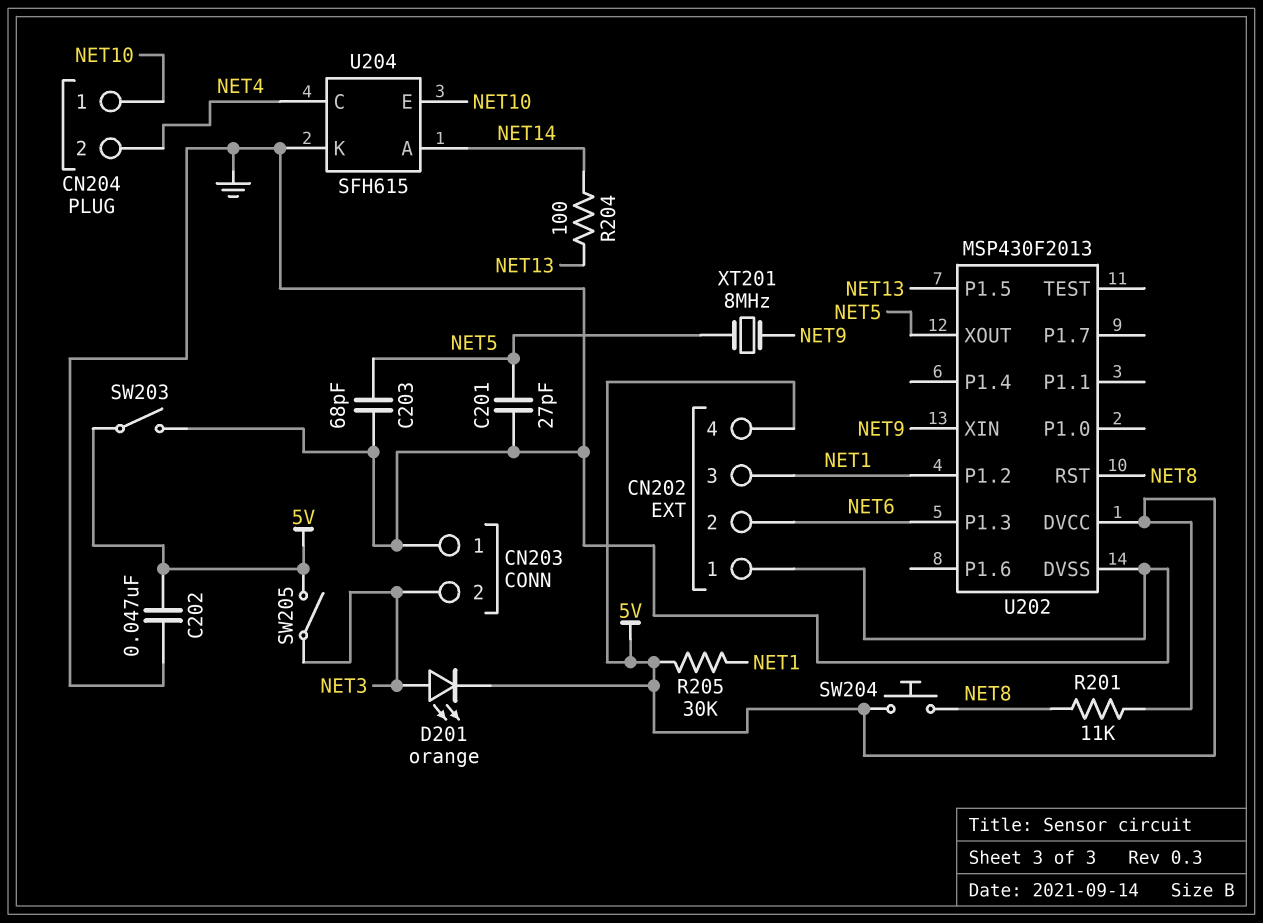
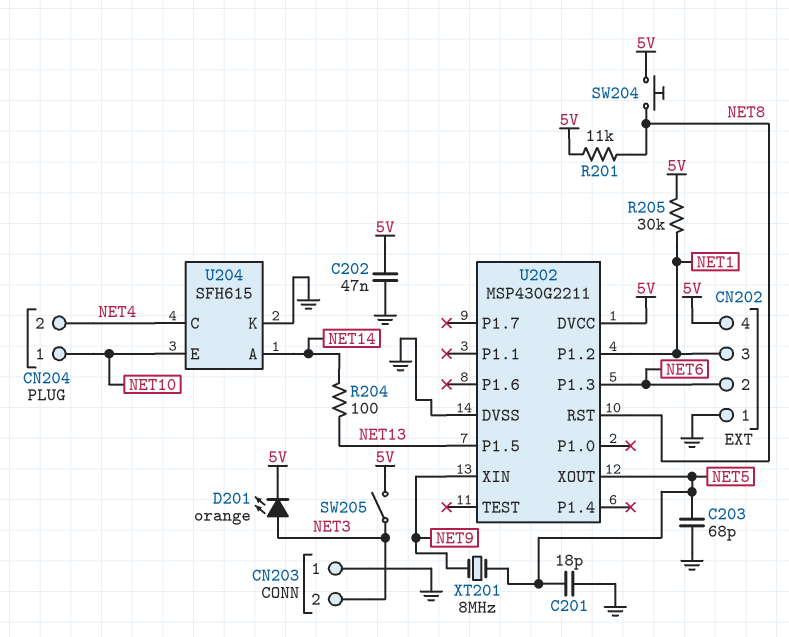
C201: 27pF (GND, NET5) -> 18pF (GND, NET5)
SW203: switch (5V, GND) -> none
U202: MSP430F2013 -> MSP430G2211

